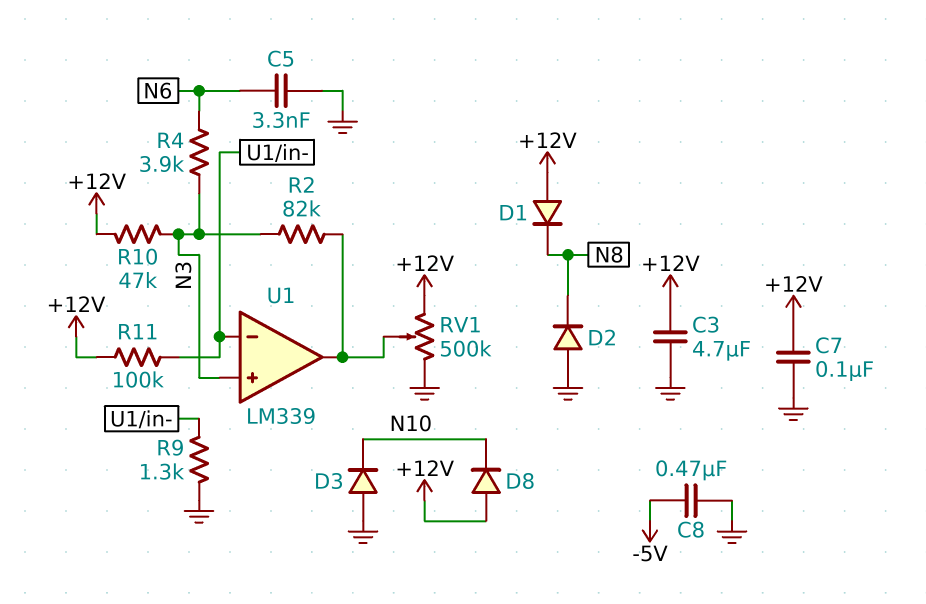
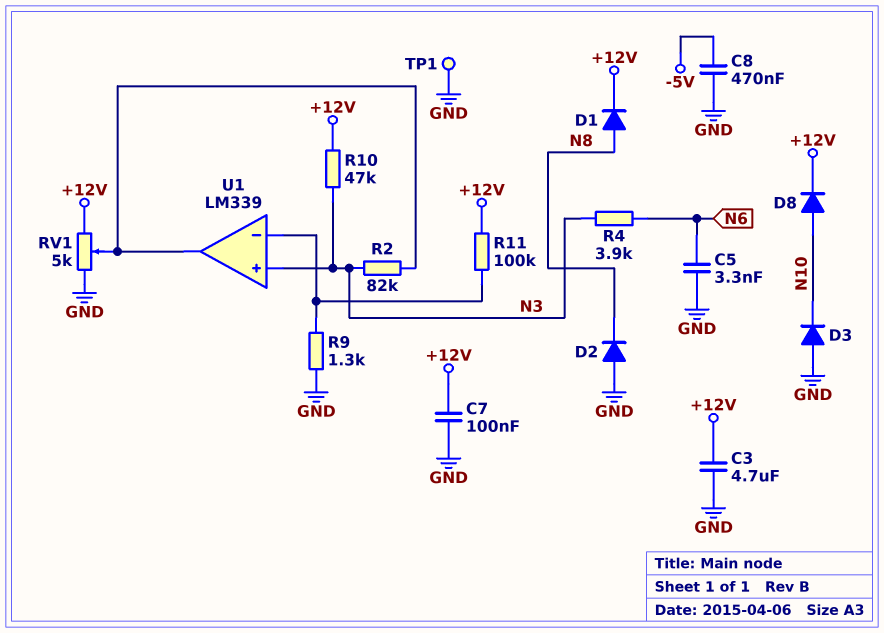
D1: diode (A +12V, K N8) -> diode (A N8, K +12V)
D8: diode (A +12V, K N10) -> diode (A N10, K +12V)
RV1: 500k (+12V, GND, wiper U1/out) -> 5k (+12V, GND, wiper U1/out)
TP1: none -> test point (GND)

